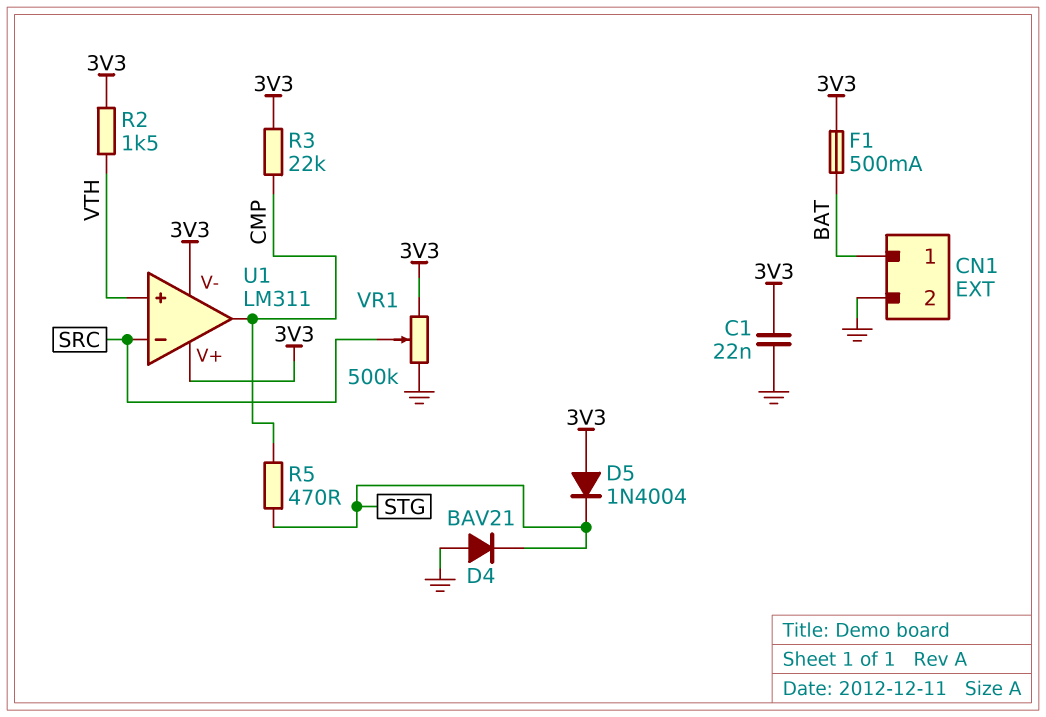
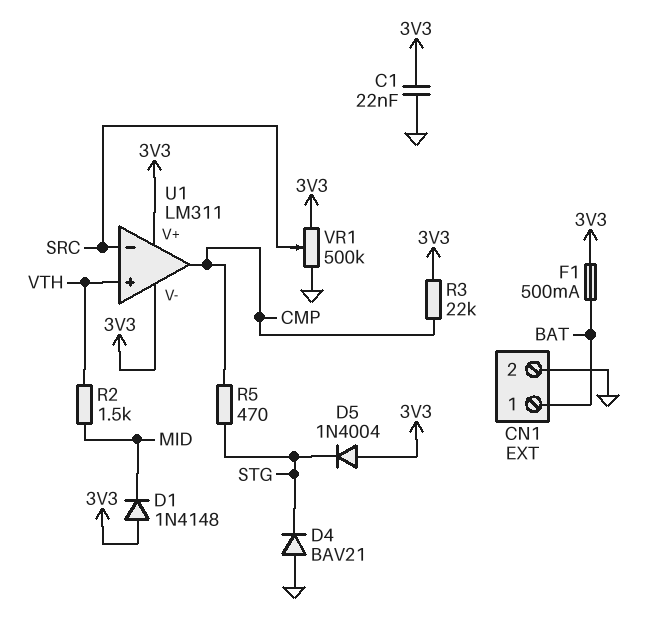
D1: none -> diode 1N4148 (A 3V3, K MID)
R2: 1.5k (3V3, VTH) -> 1.5k (MID, VTH)

